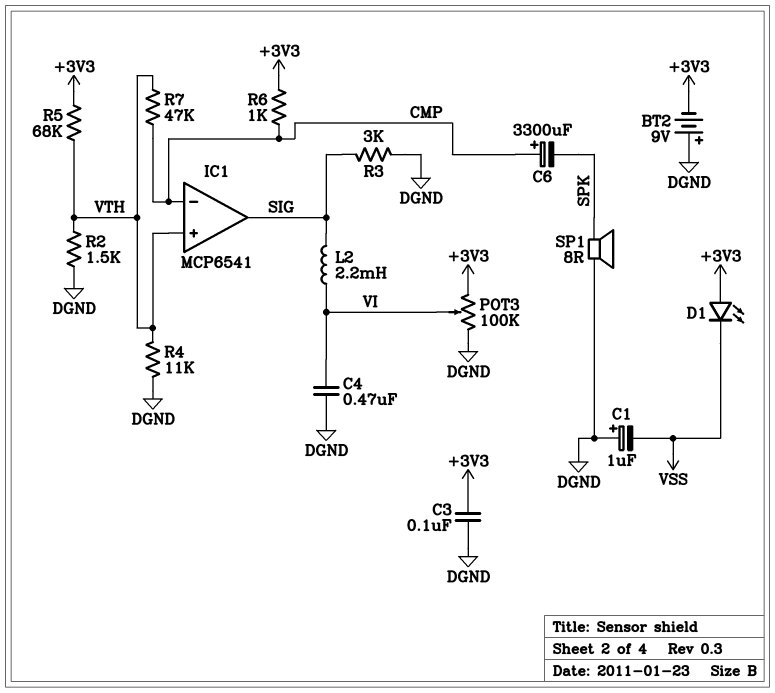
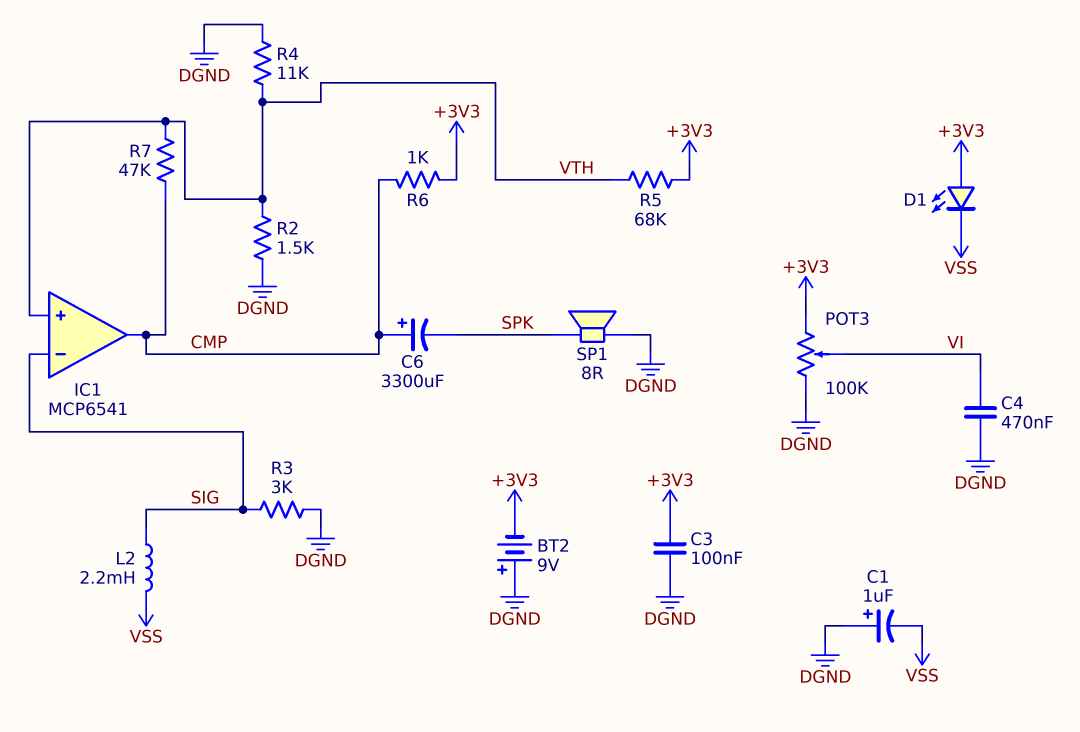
IC1 pin in-: CMP -> SIG
IC1 pin out: SIG -> CMP
L2: 2.2mH (SIG, VI) -> 2.2mH (SIG, VSS)

